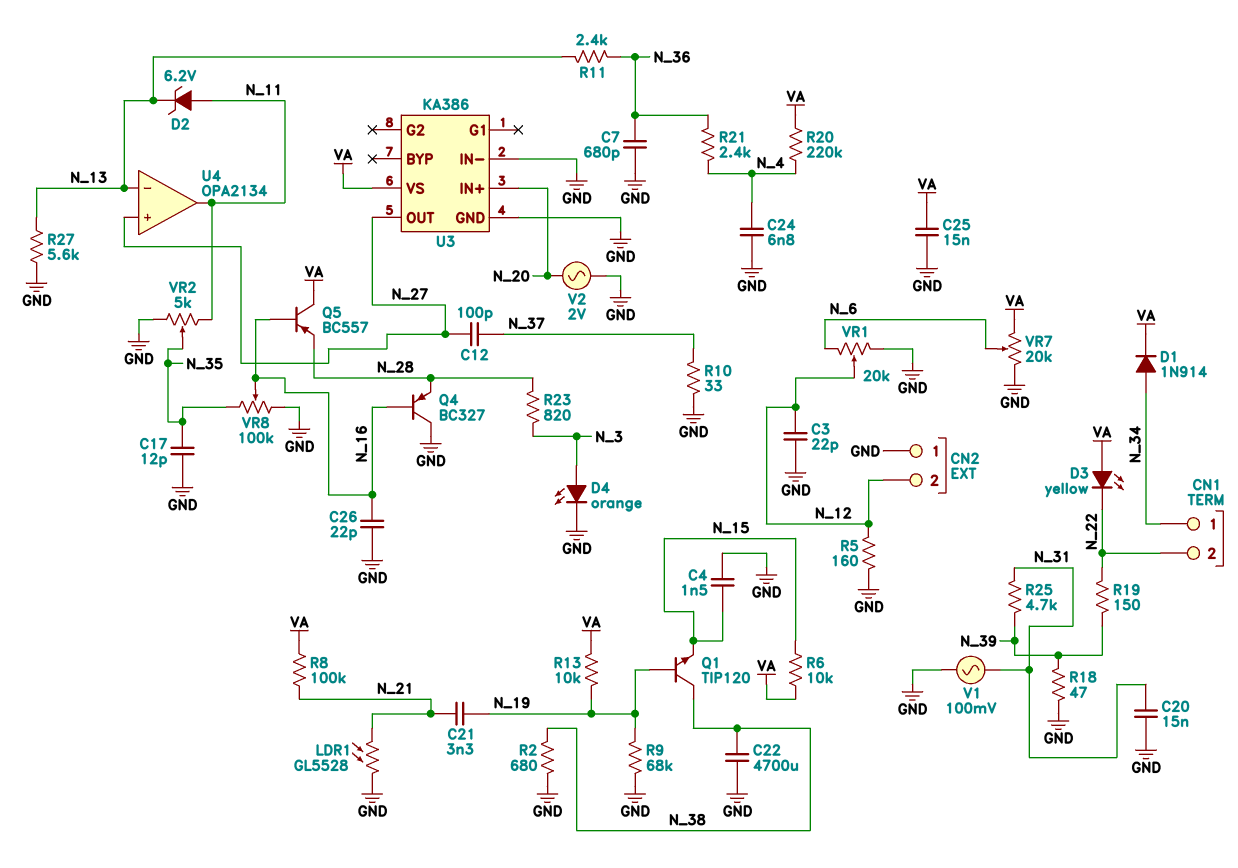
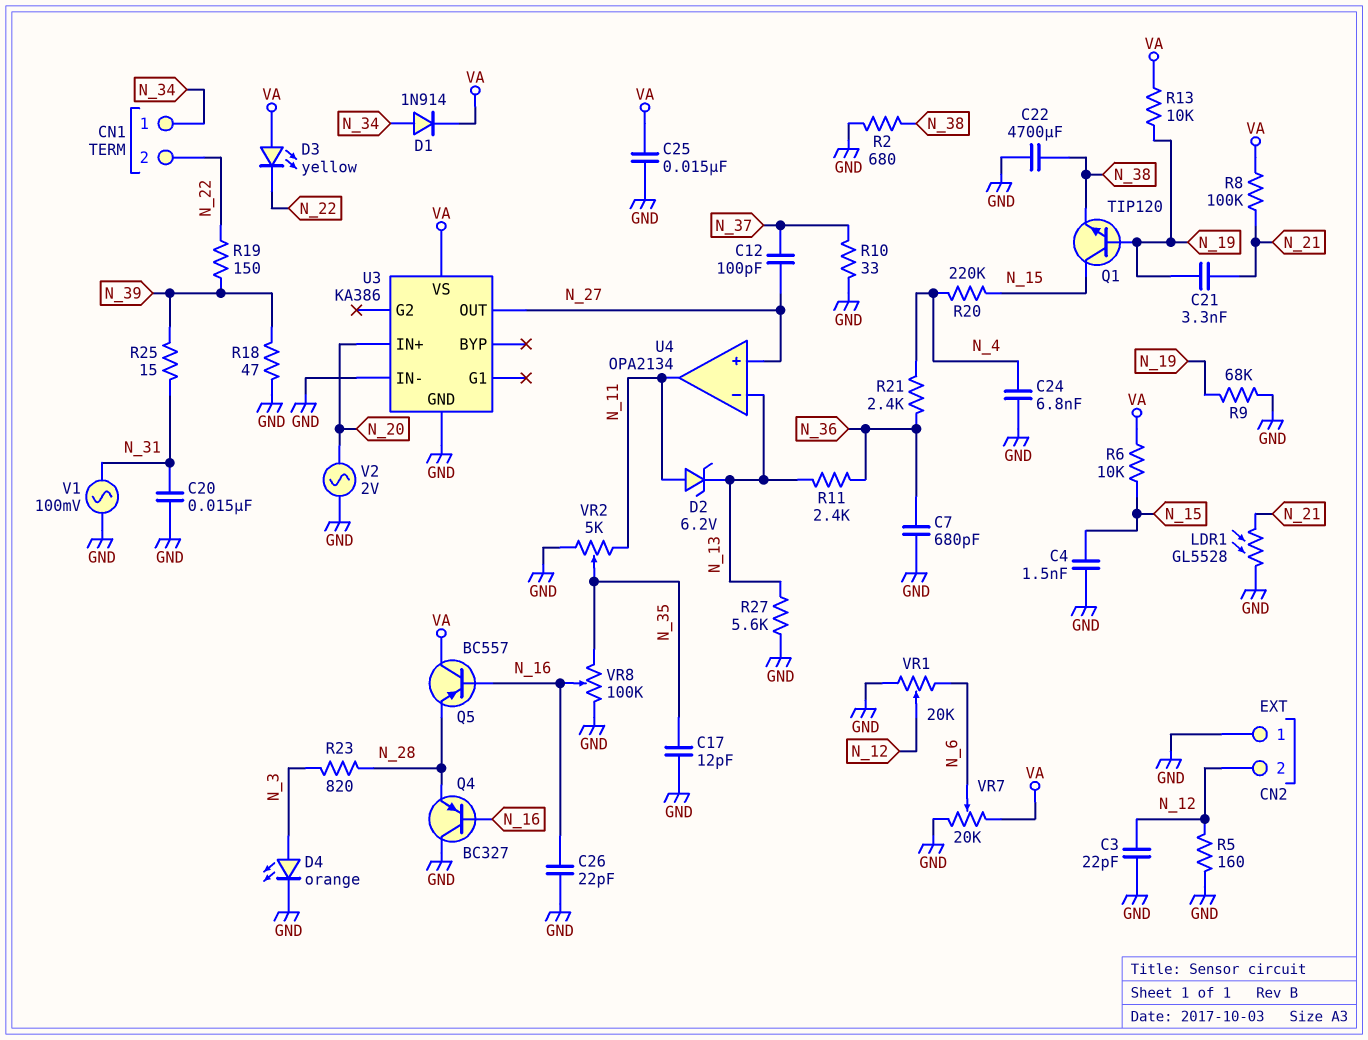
Q1: NPN TIP120 (B N_19, C N_38, E N_15) -> NPN TIP120 (B N_19, C N_15, E N_38)
R20: 220k (N_4, VA) -> 220k (N_4, N_15)
R25: 4.7k (N_31, N_39) -> 15 (N_31, N_39)

